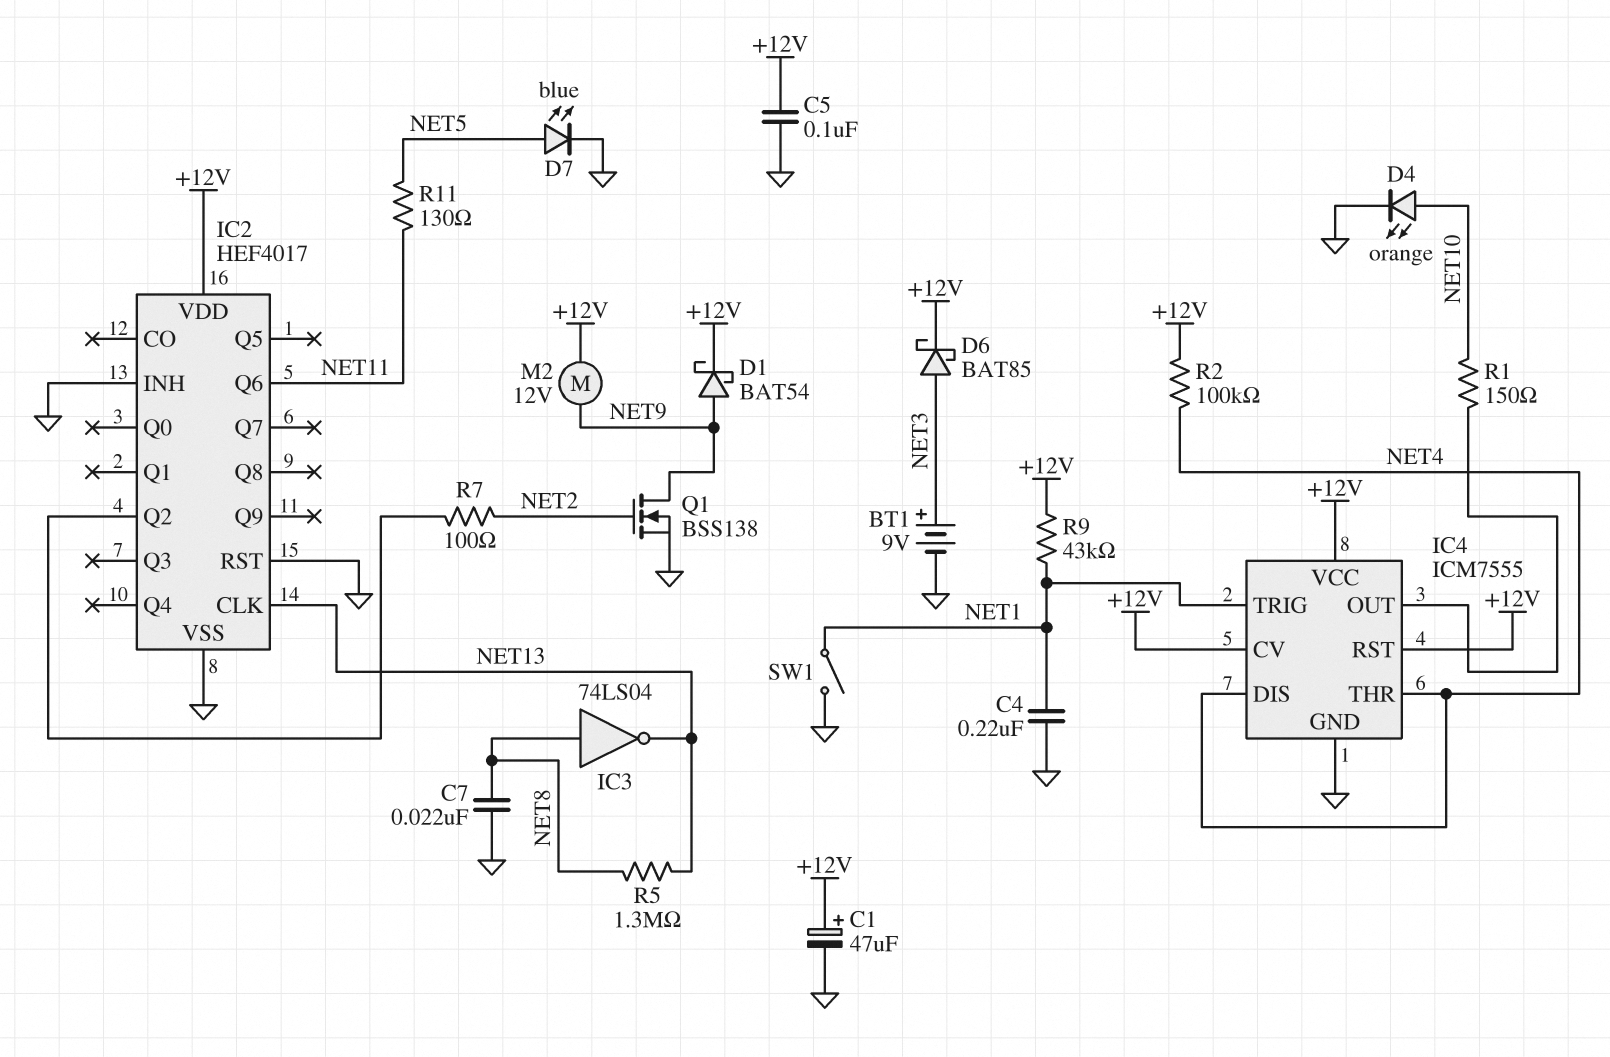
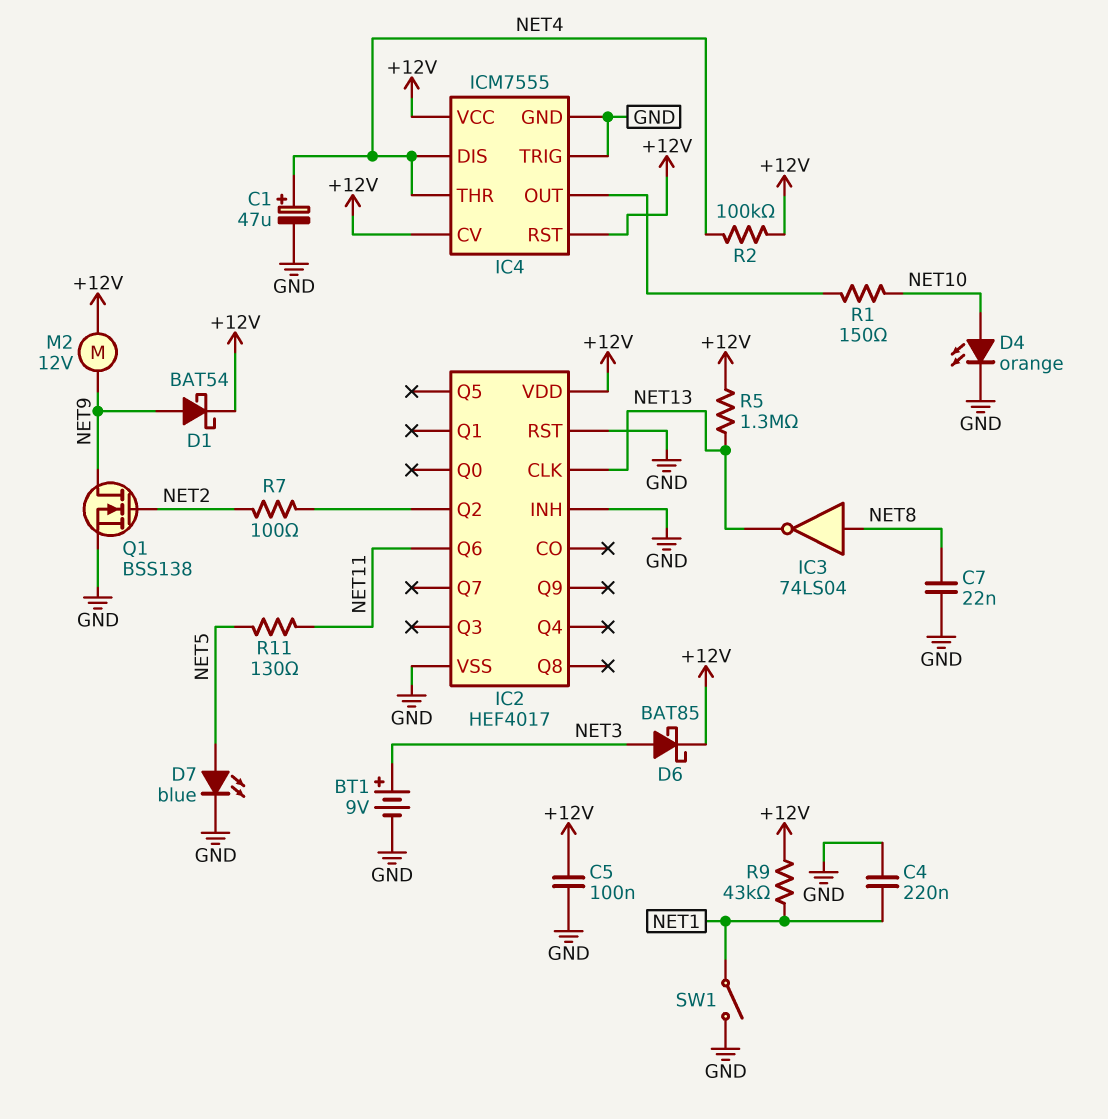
C1: 47uF (plus +12V, minus GND) -> 47uF (plus NET4, minus GND)
IC4 pin TRIG: NET1 -> GND
R5: 1.3M (NET8, NET13) -> 1.3M (+12V, NET13)

